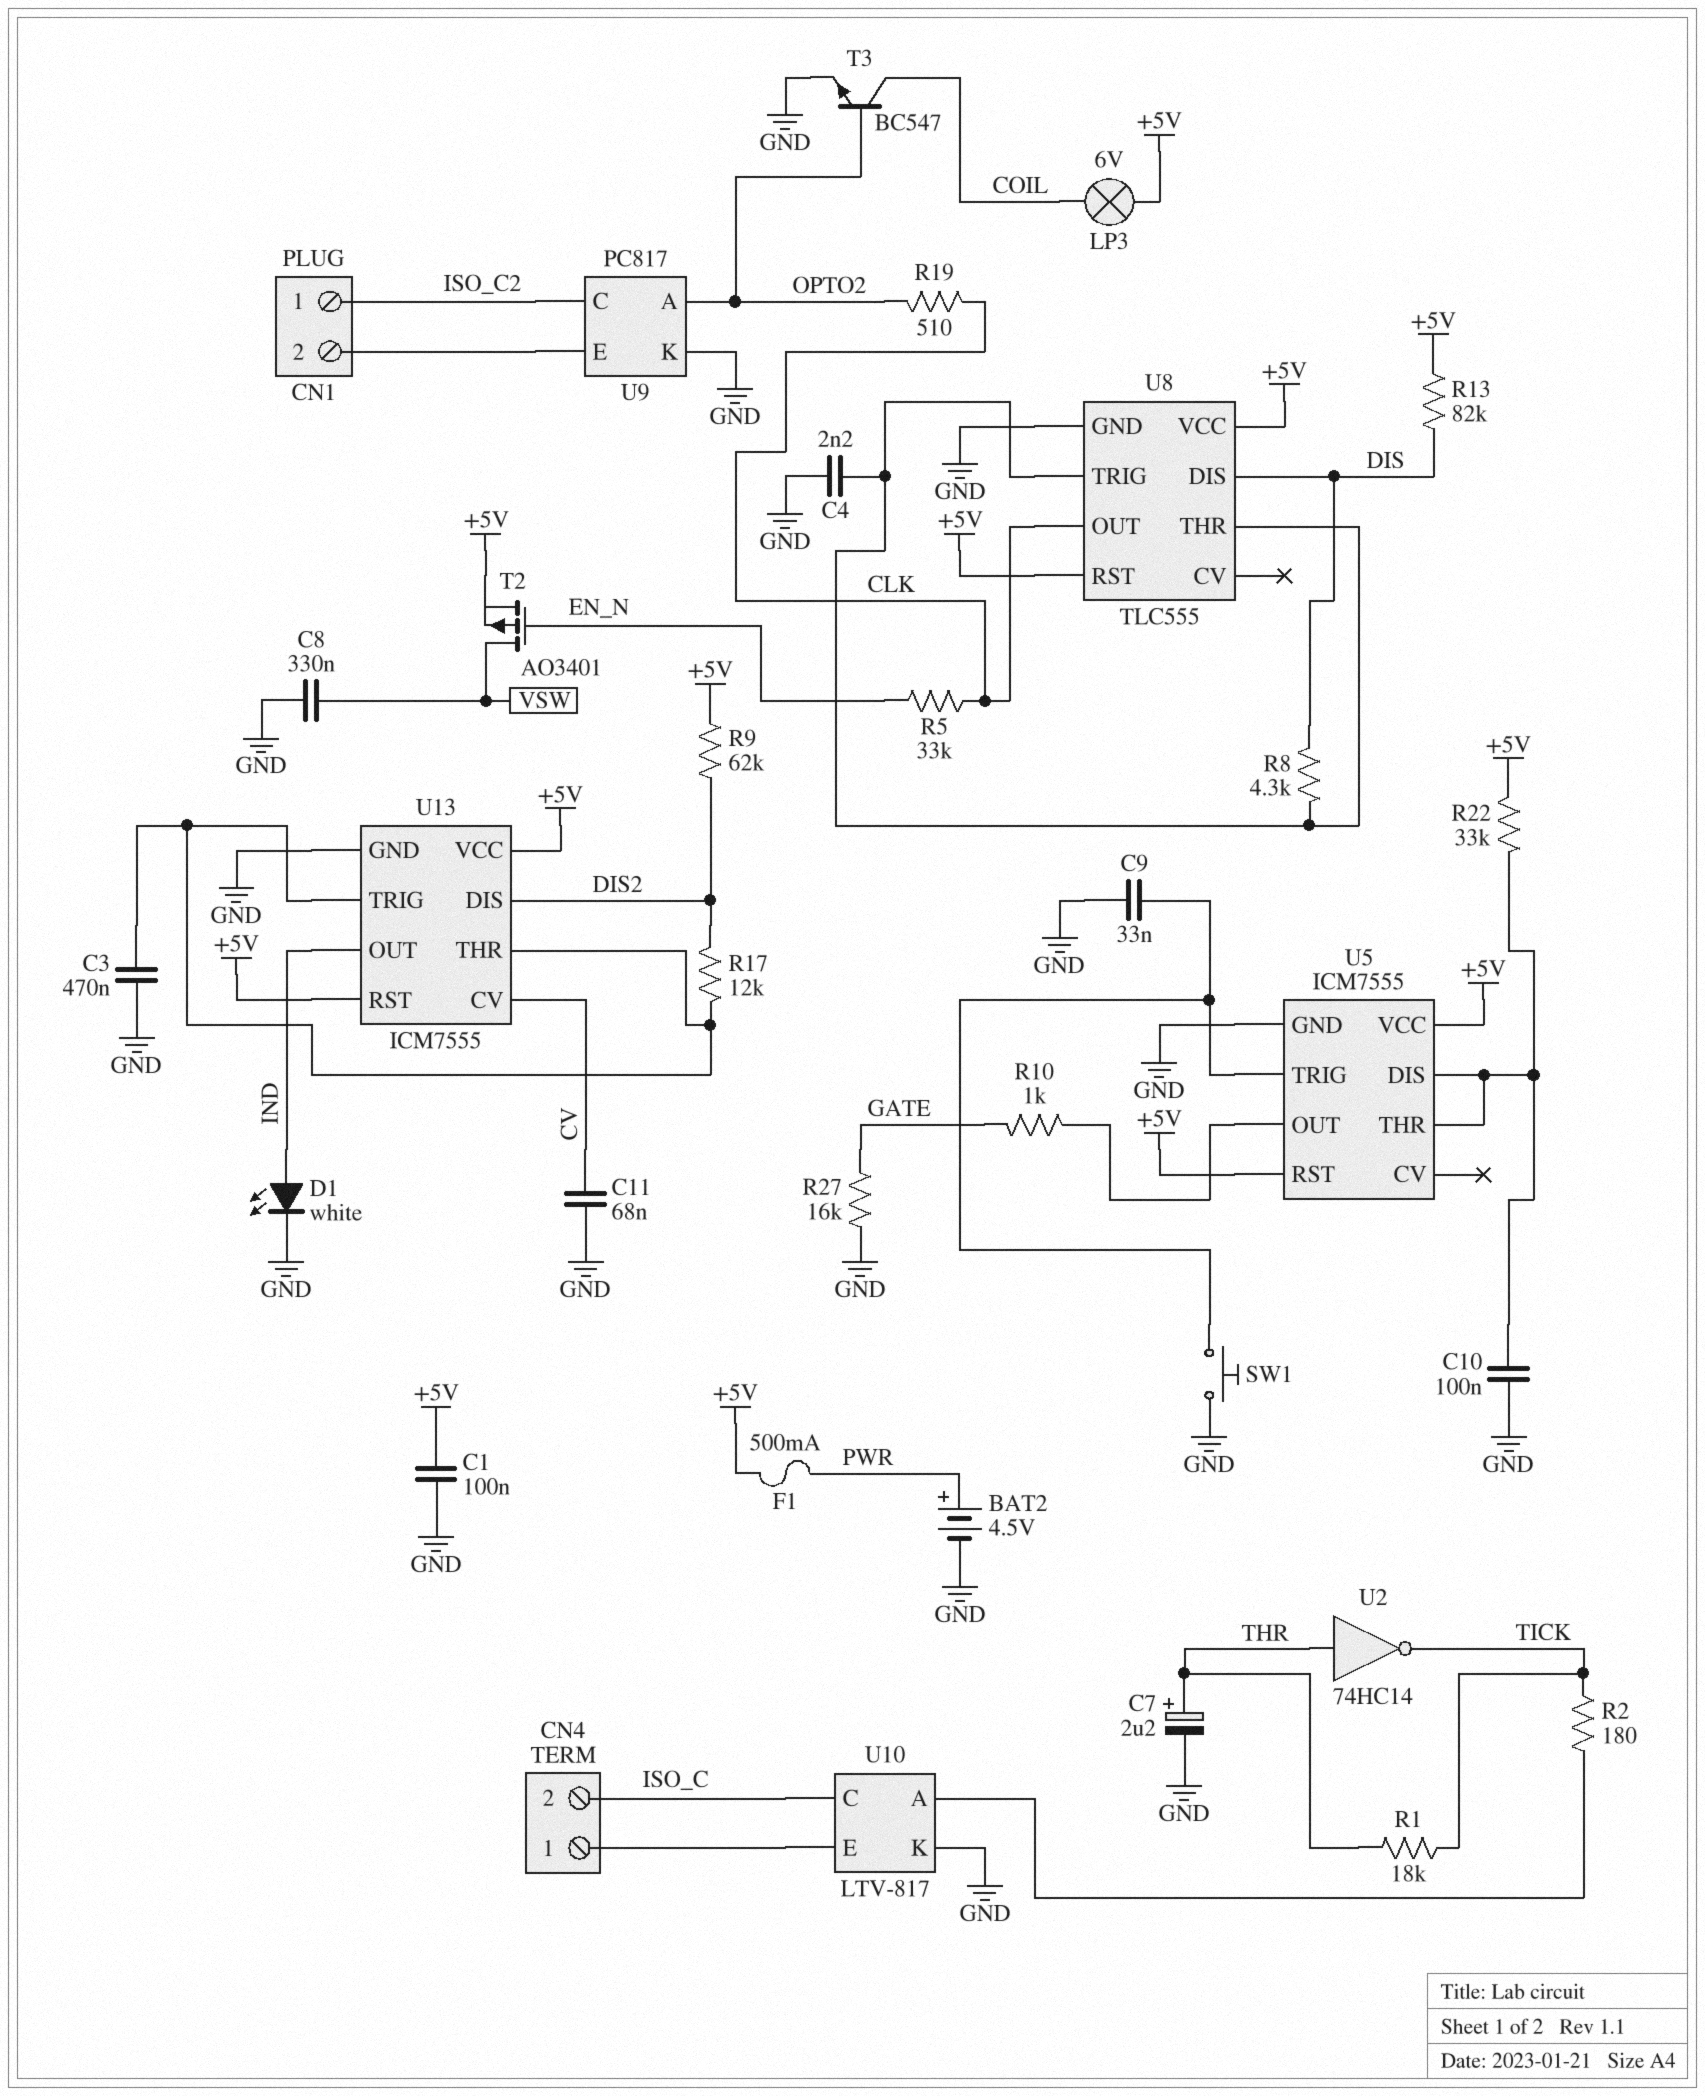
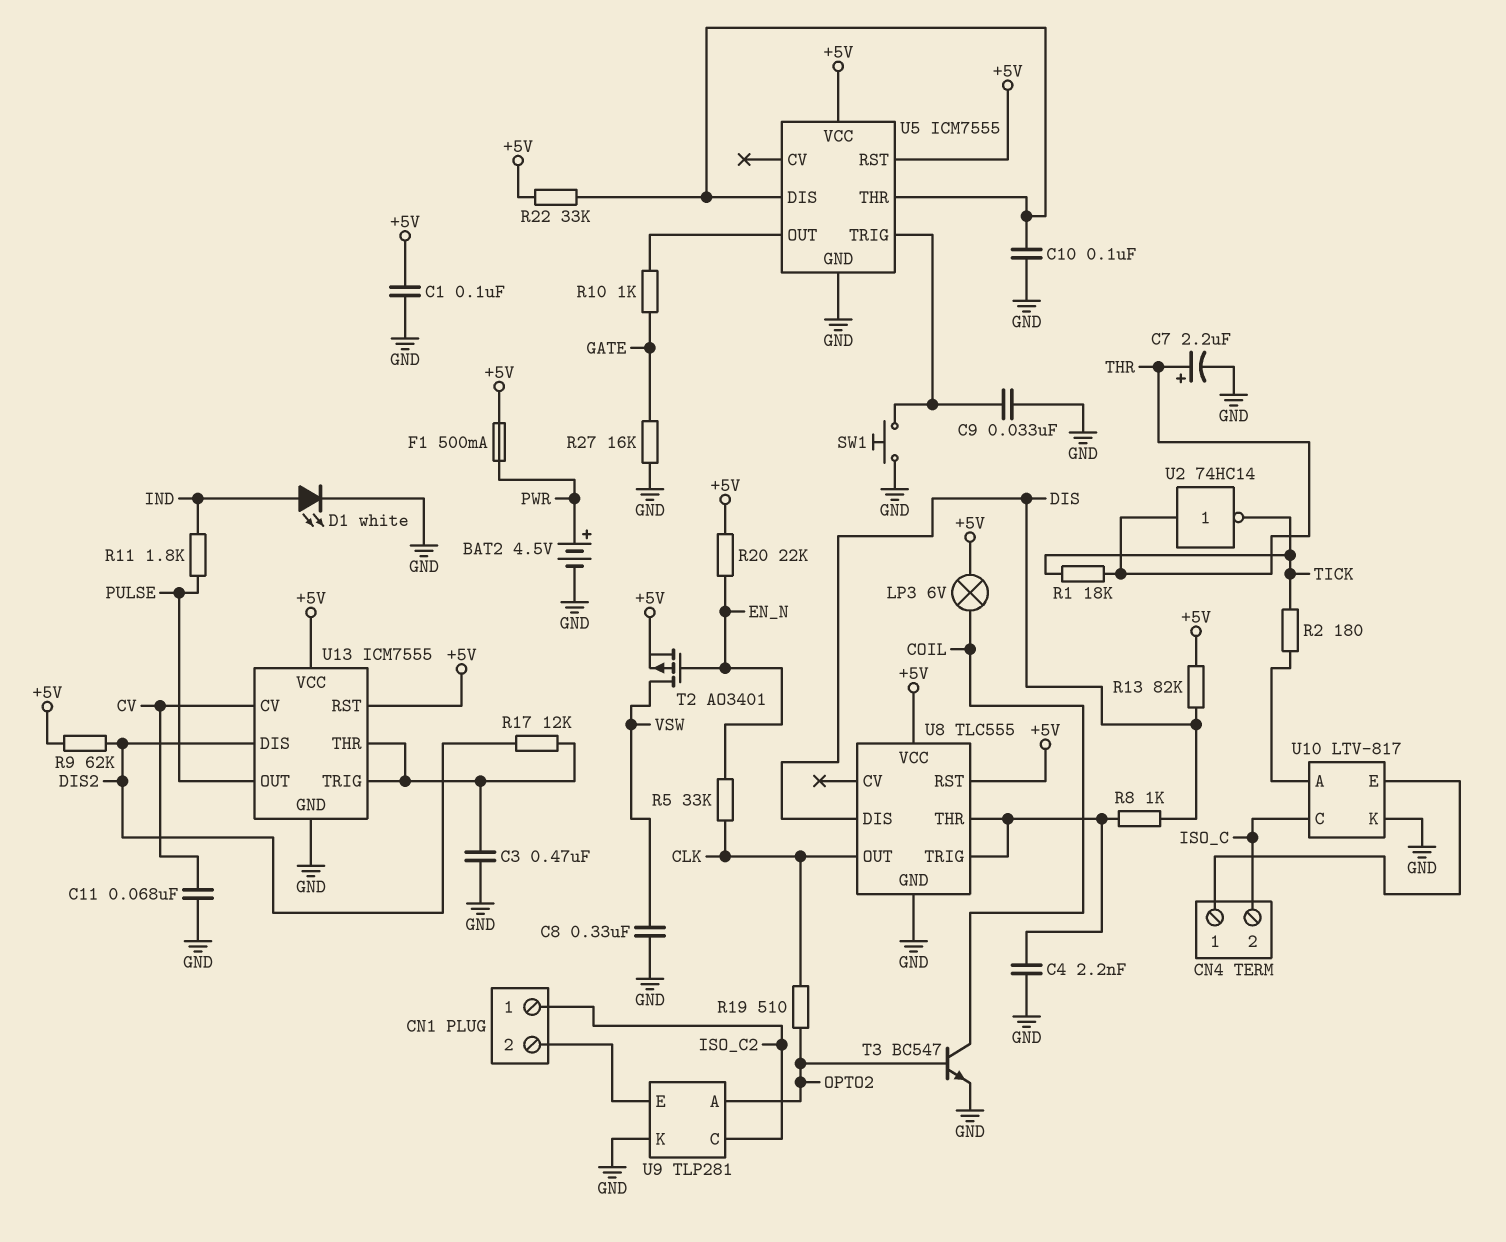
R8: 4.3k (DIS, U8/THR) -> 1k (DIS, U8/THR)
R11: none -> 1.8k (IND, PULSE)
R20: none -> 22k (+5V, EN_N)
U9: PC817 -> TLP281
U13 pin OUT: IND -> PULSE

